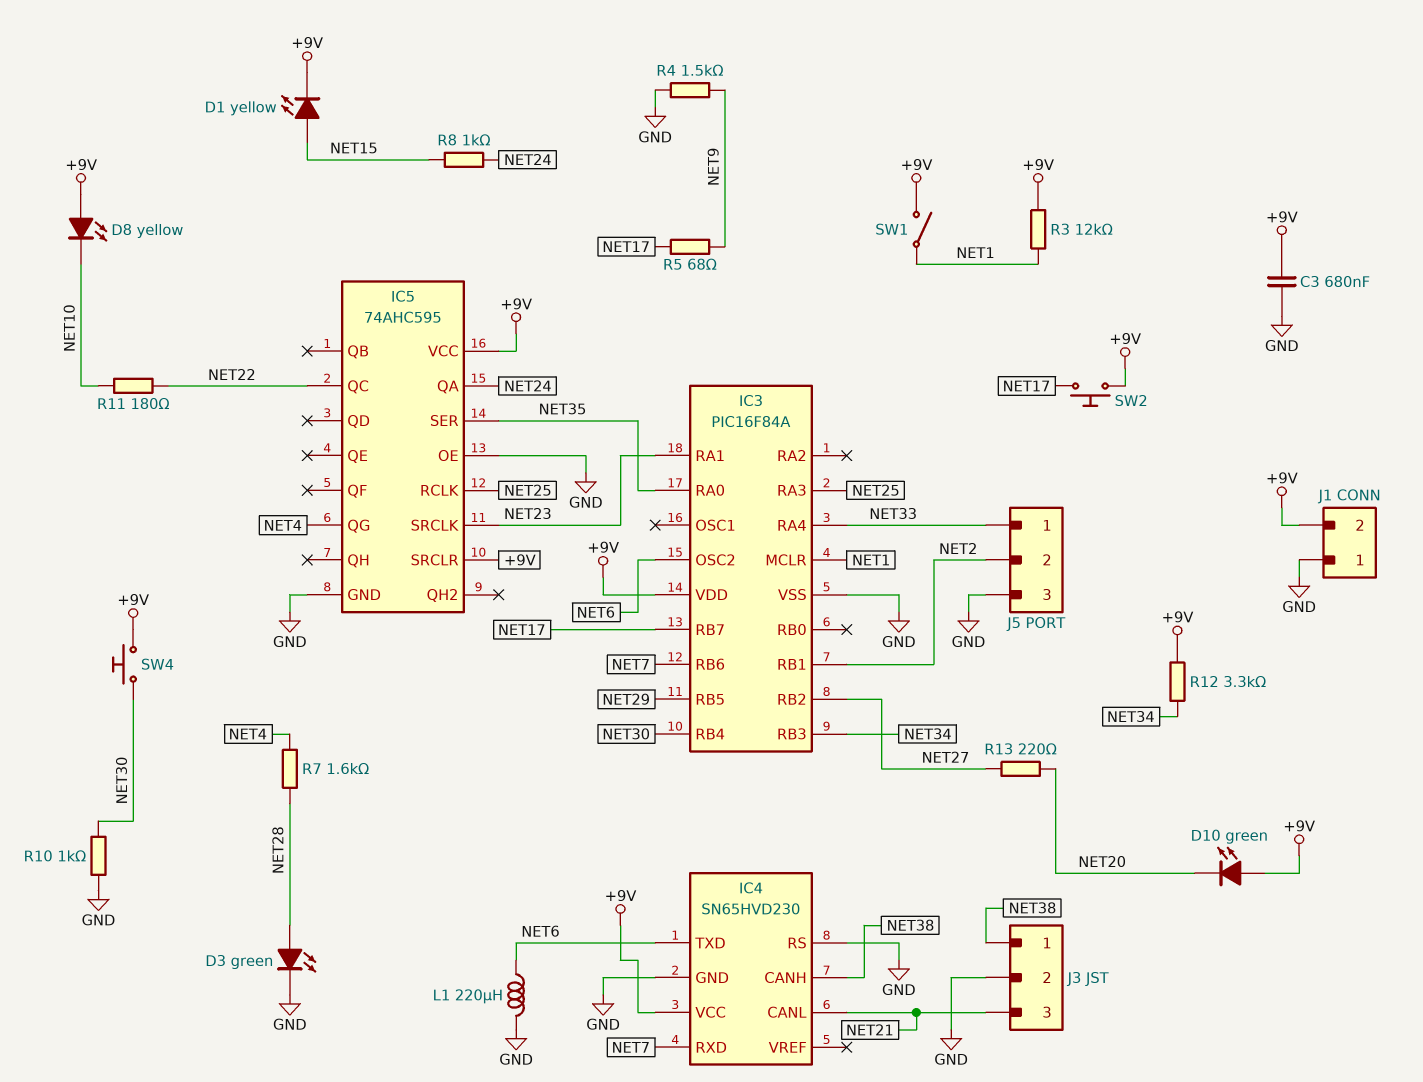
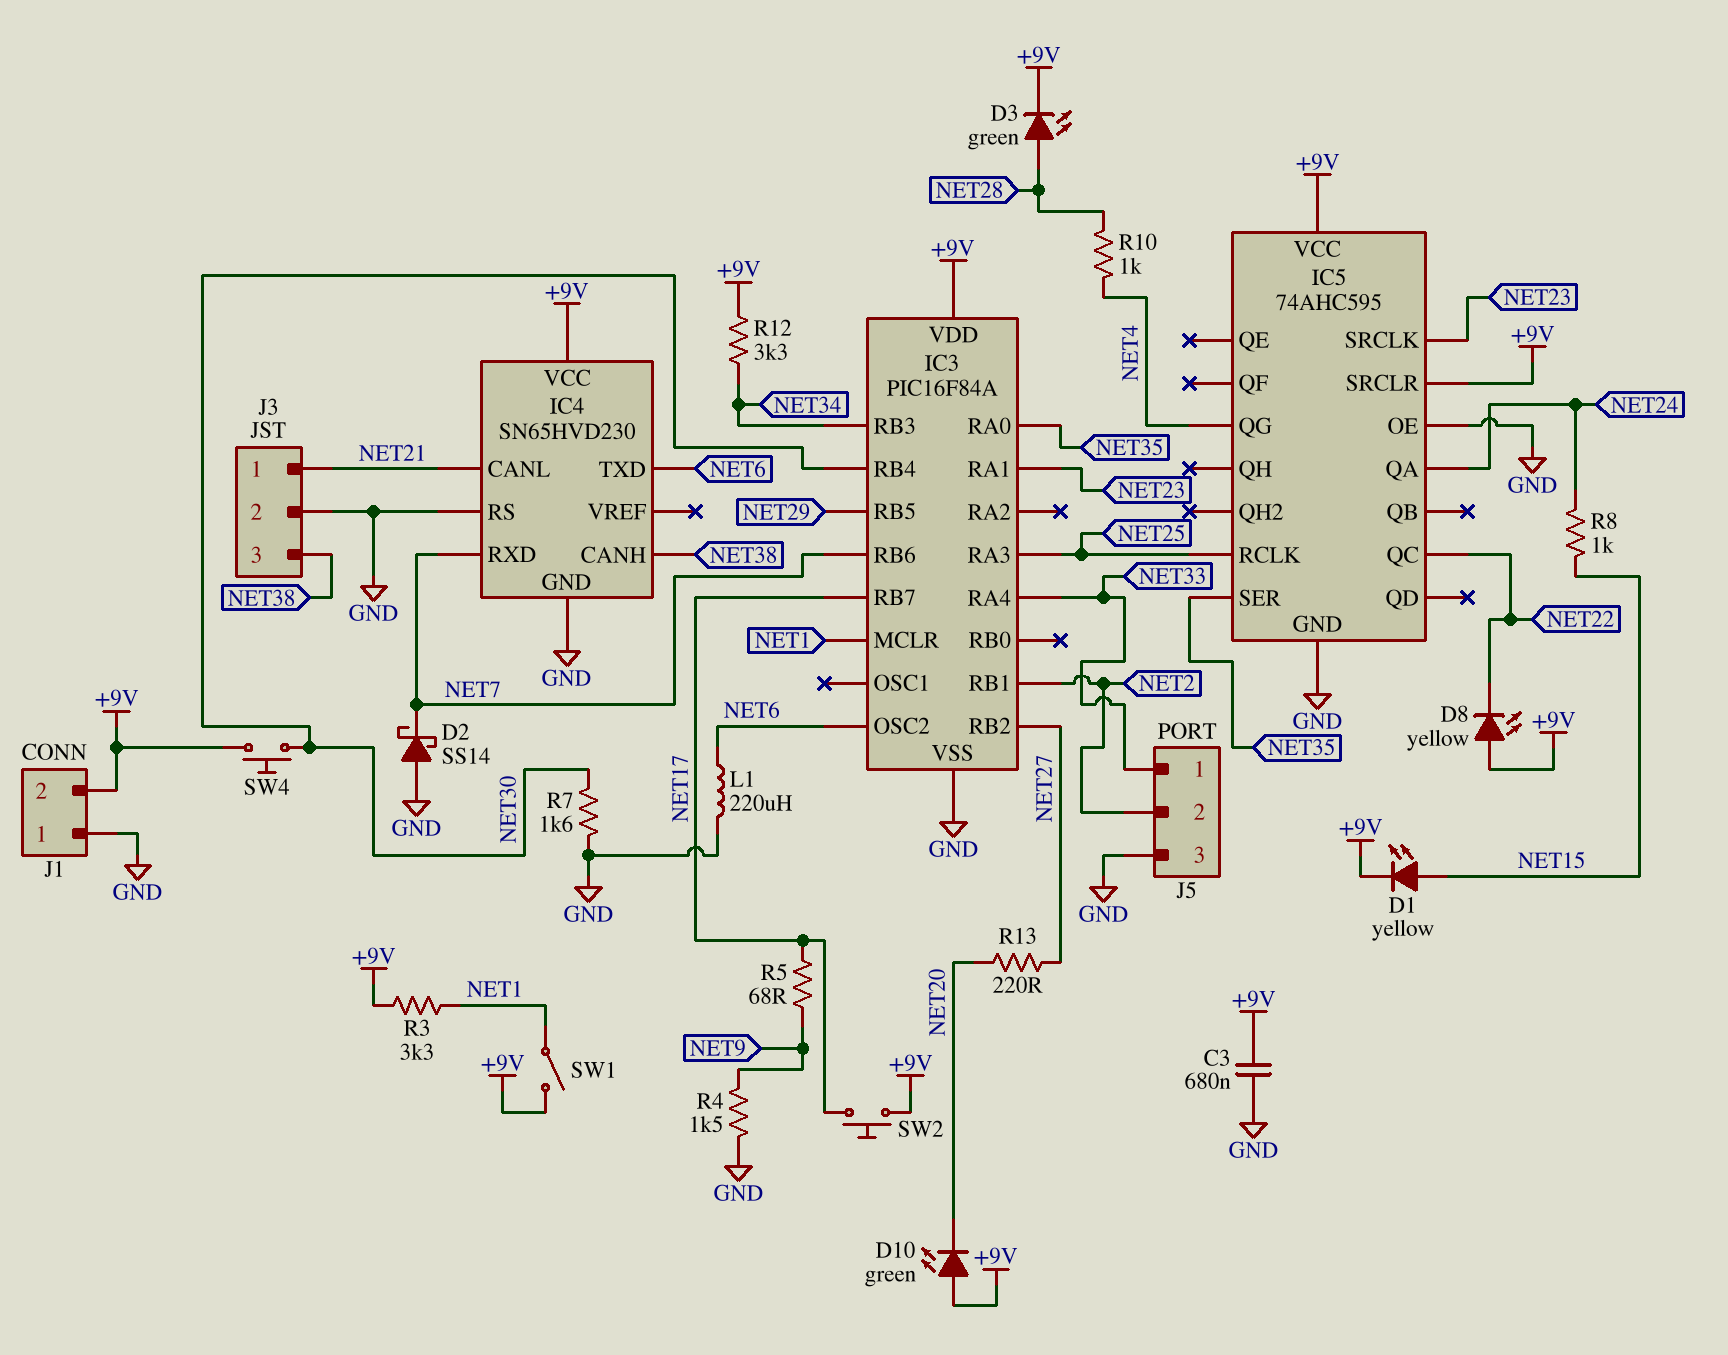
D2: none -> schottky SS14 (A GND, K NET7)
D3: LED green (A NET28, K GND) -> LED green (A NET28, K +9V)
D8: LED yellow (A +9V, K NET10) -> LED yellow (A +9V, K NET22)
J3 pin 1: NET38 -> NET21
J3 pin 3: NET21 -> NET38
R3: 12k (+9V, NET1) -> 3.3k (+9V, NET1)
R7: 1.6k (NET4, NET28) -> 1.6k (GND, NET30)
R10: 1k (GND, NET30) -> 1k (NET4, NET28)
R11: 180 (NET10, NET22) -> none

